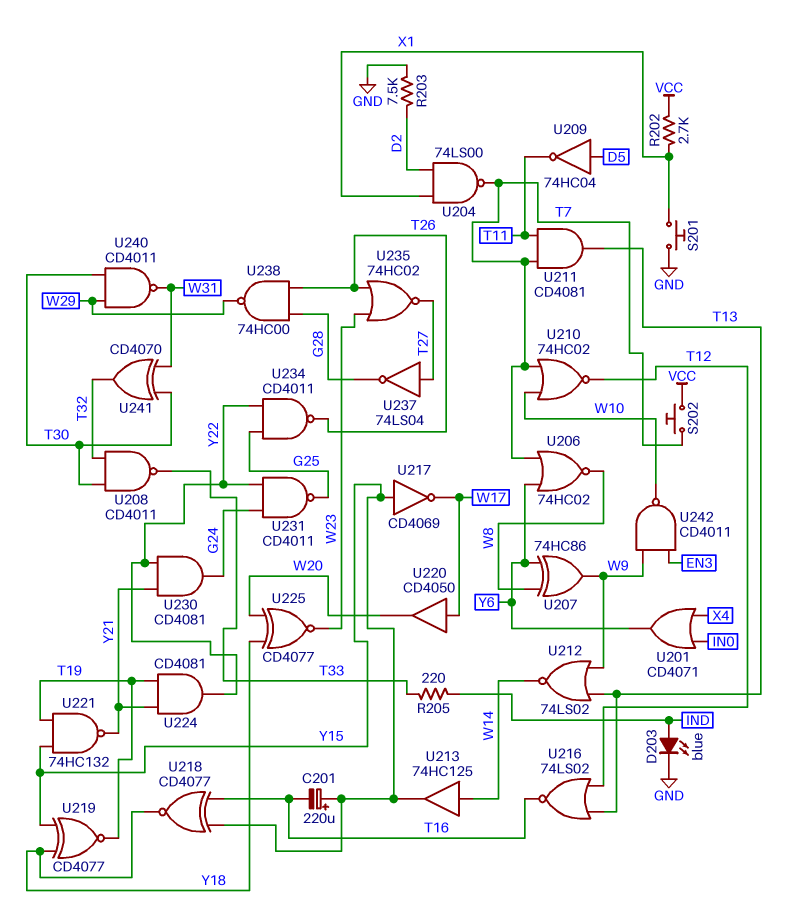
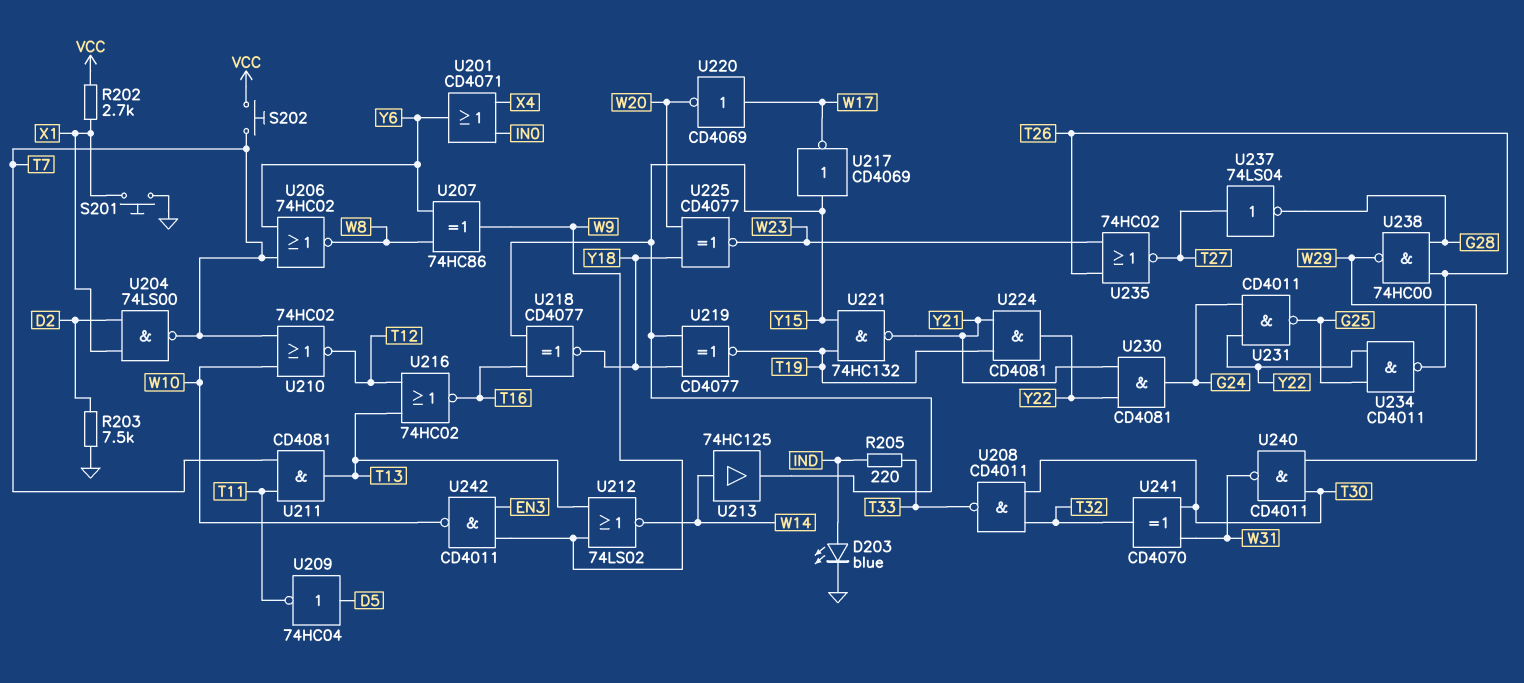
C201: 220uF (plus Y15, minus T16) -> none
U216: NOR 74LS02 (in T12, in T13, out T16) -> NOR 74HC02 (in T12, in T13, out T16)
U220: buffer CD4050 (in W17, out W20) -> NOT CD4069 (in W17, out W20)

